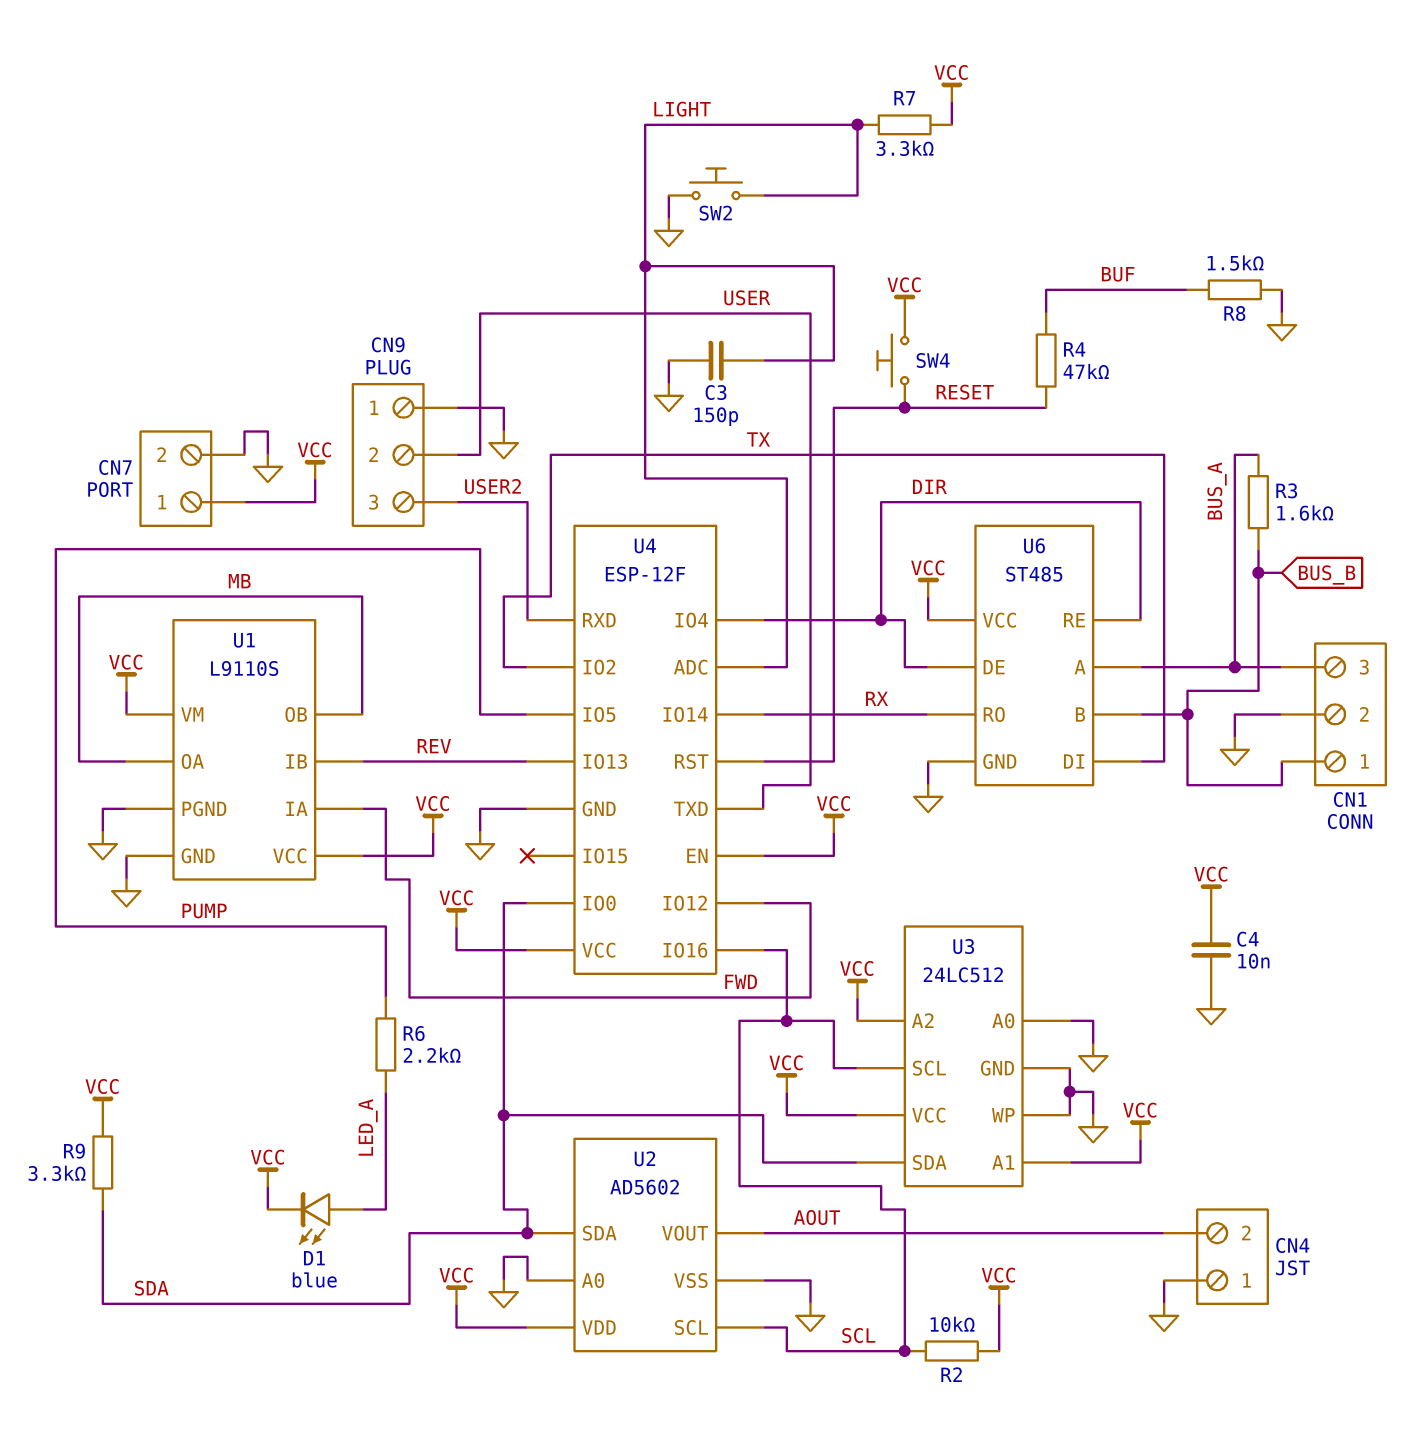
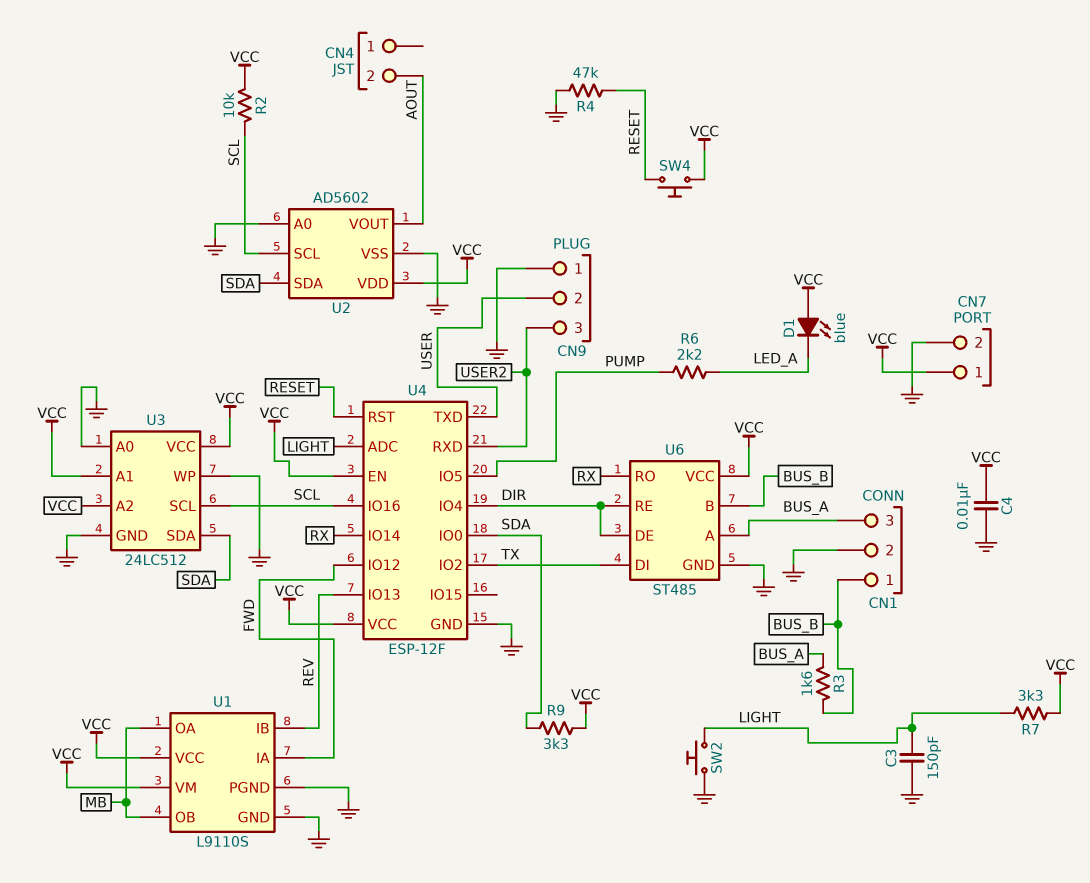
CN4 pin 1: GND -> none
D1: LED blue (A LED_A, K VCC) -> LED blue (A VCC, K LED_A)
R4: 47k (BUF, RESET) -> 47k (GND, RESET)
R8: 1.5k (BUF, GND) -> none

